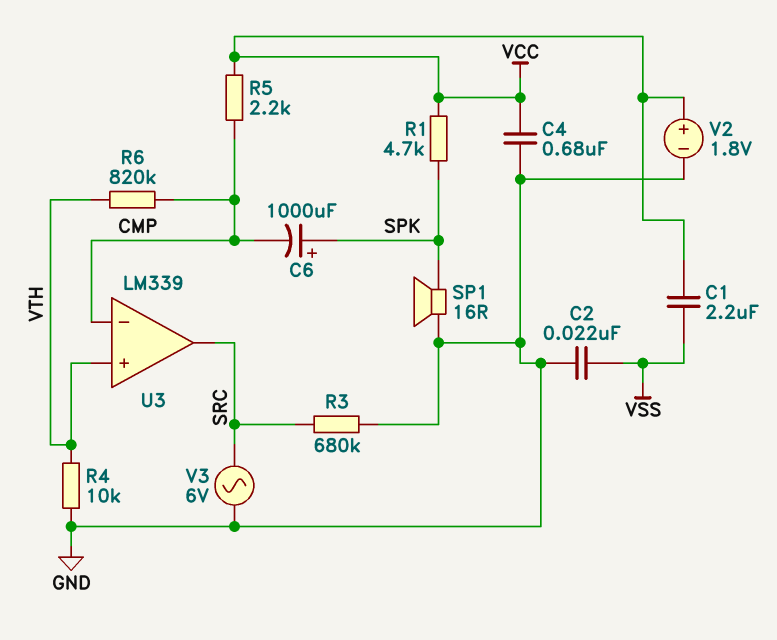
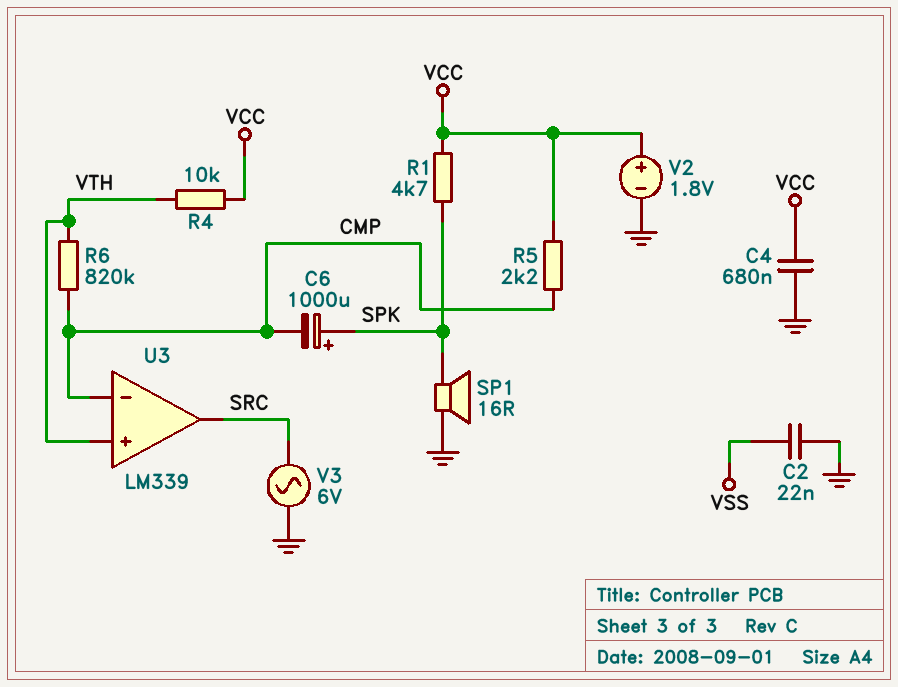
C1: 2.2uF (VCC, VSS) -> none
R3: 680k (GND, SRC) -> none
R4: 10k (GND, VTH) -> 10k (VCC, VTH)

